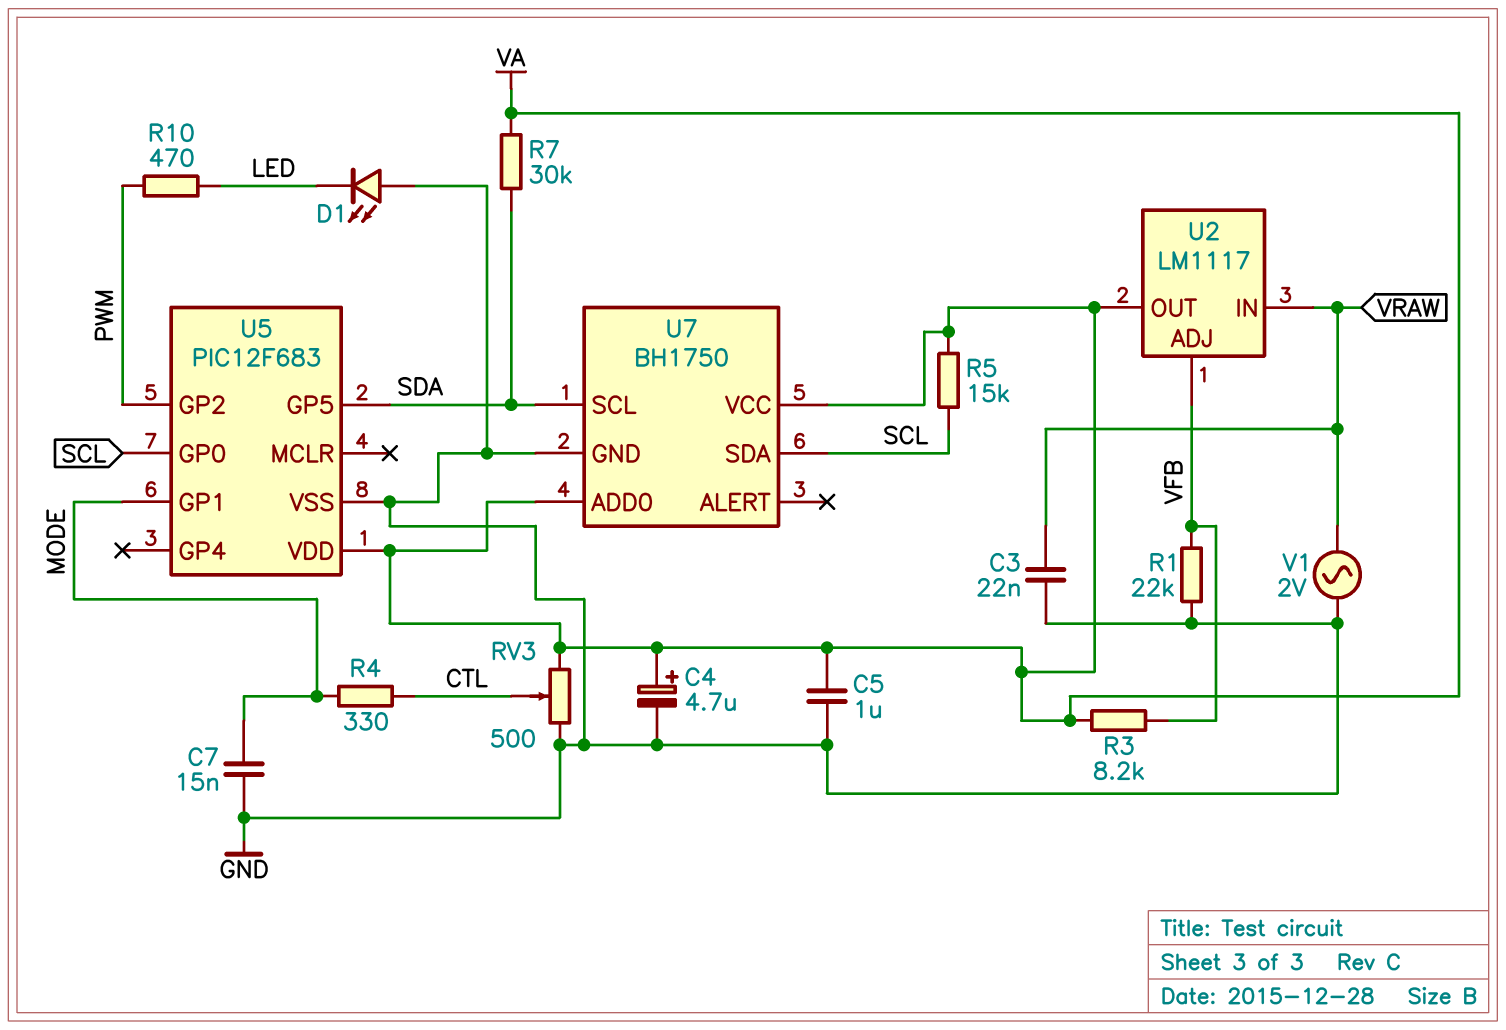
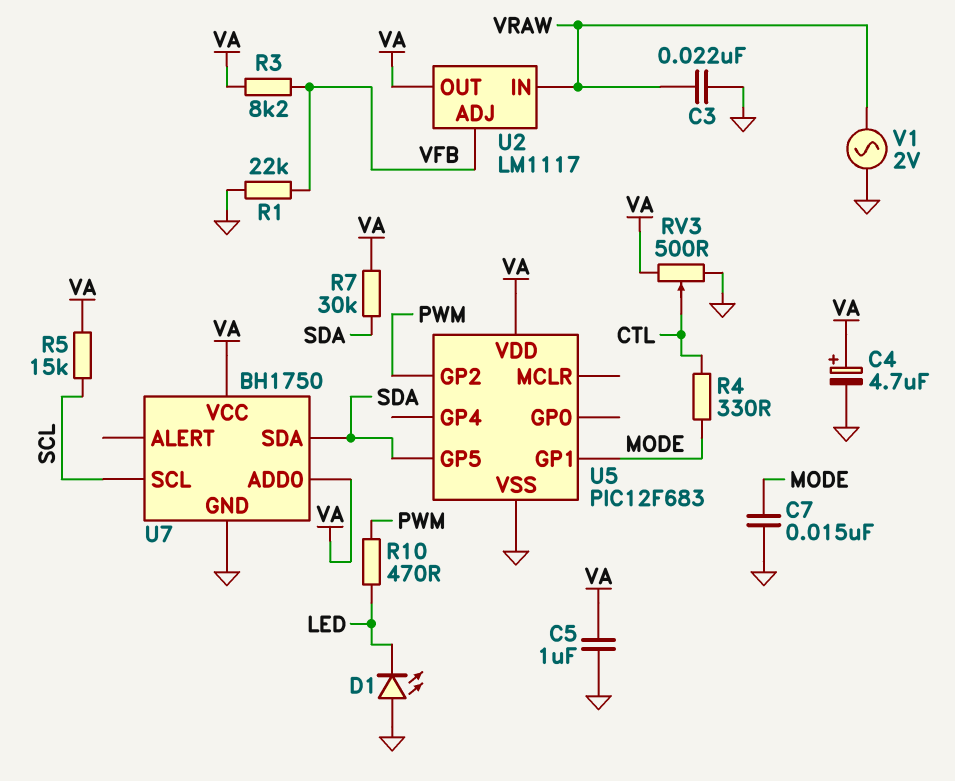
U5 pin GP0: SCL -> none
U7 pin SCL: SDA -> SCL
U7 pin SDA: SCL -> SDA

